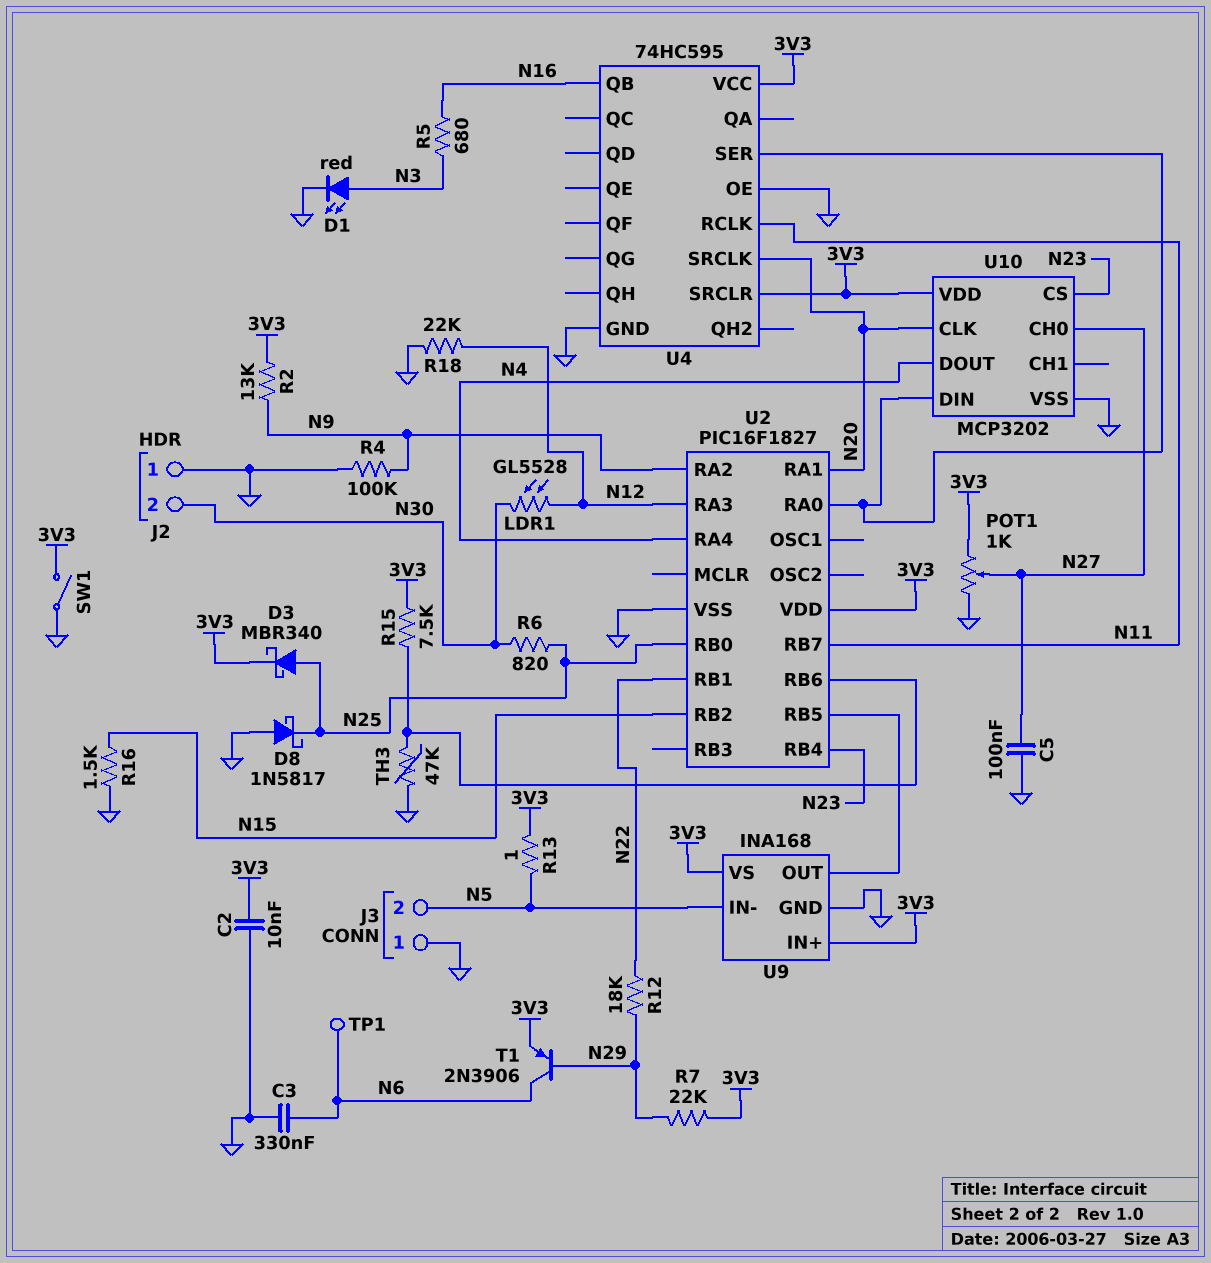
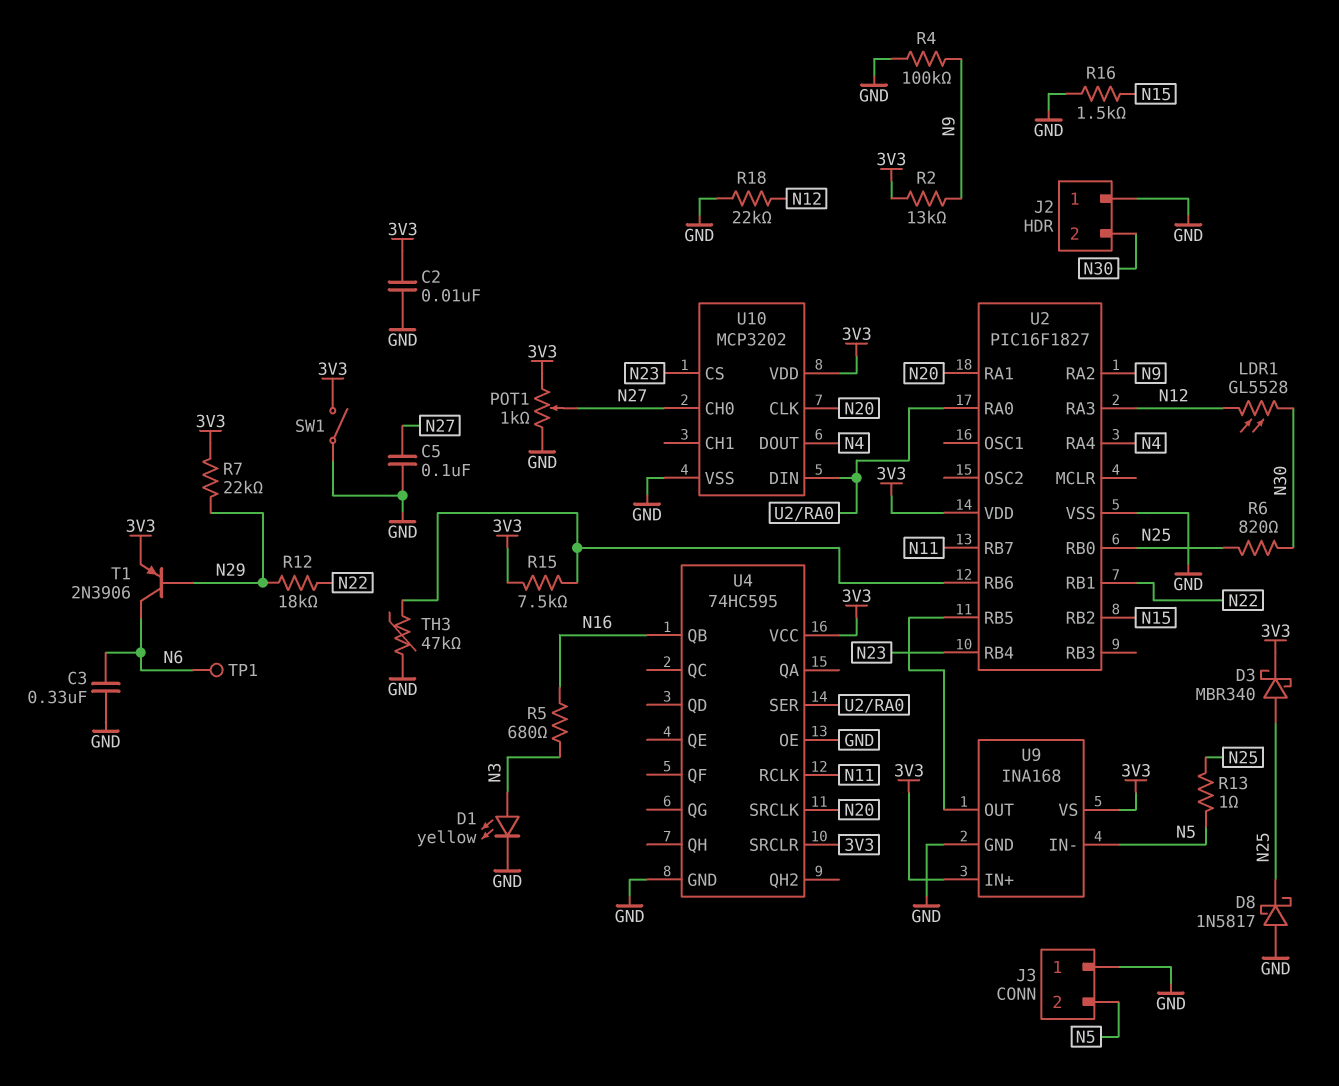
D1: LED red (A N3, K GND) -> LED yellow (A N3, K GND)
R13: 1 (3V3, N5) -> 1 (N5, N25)

